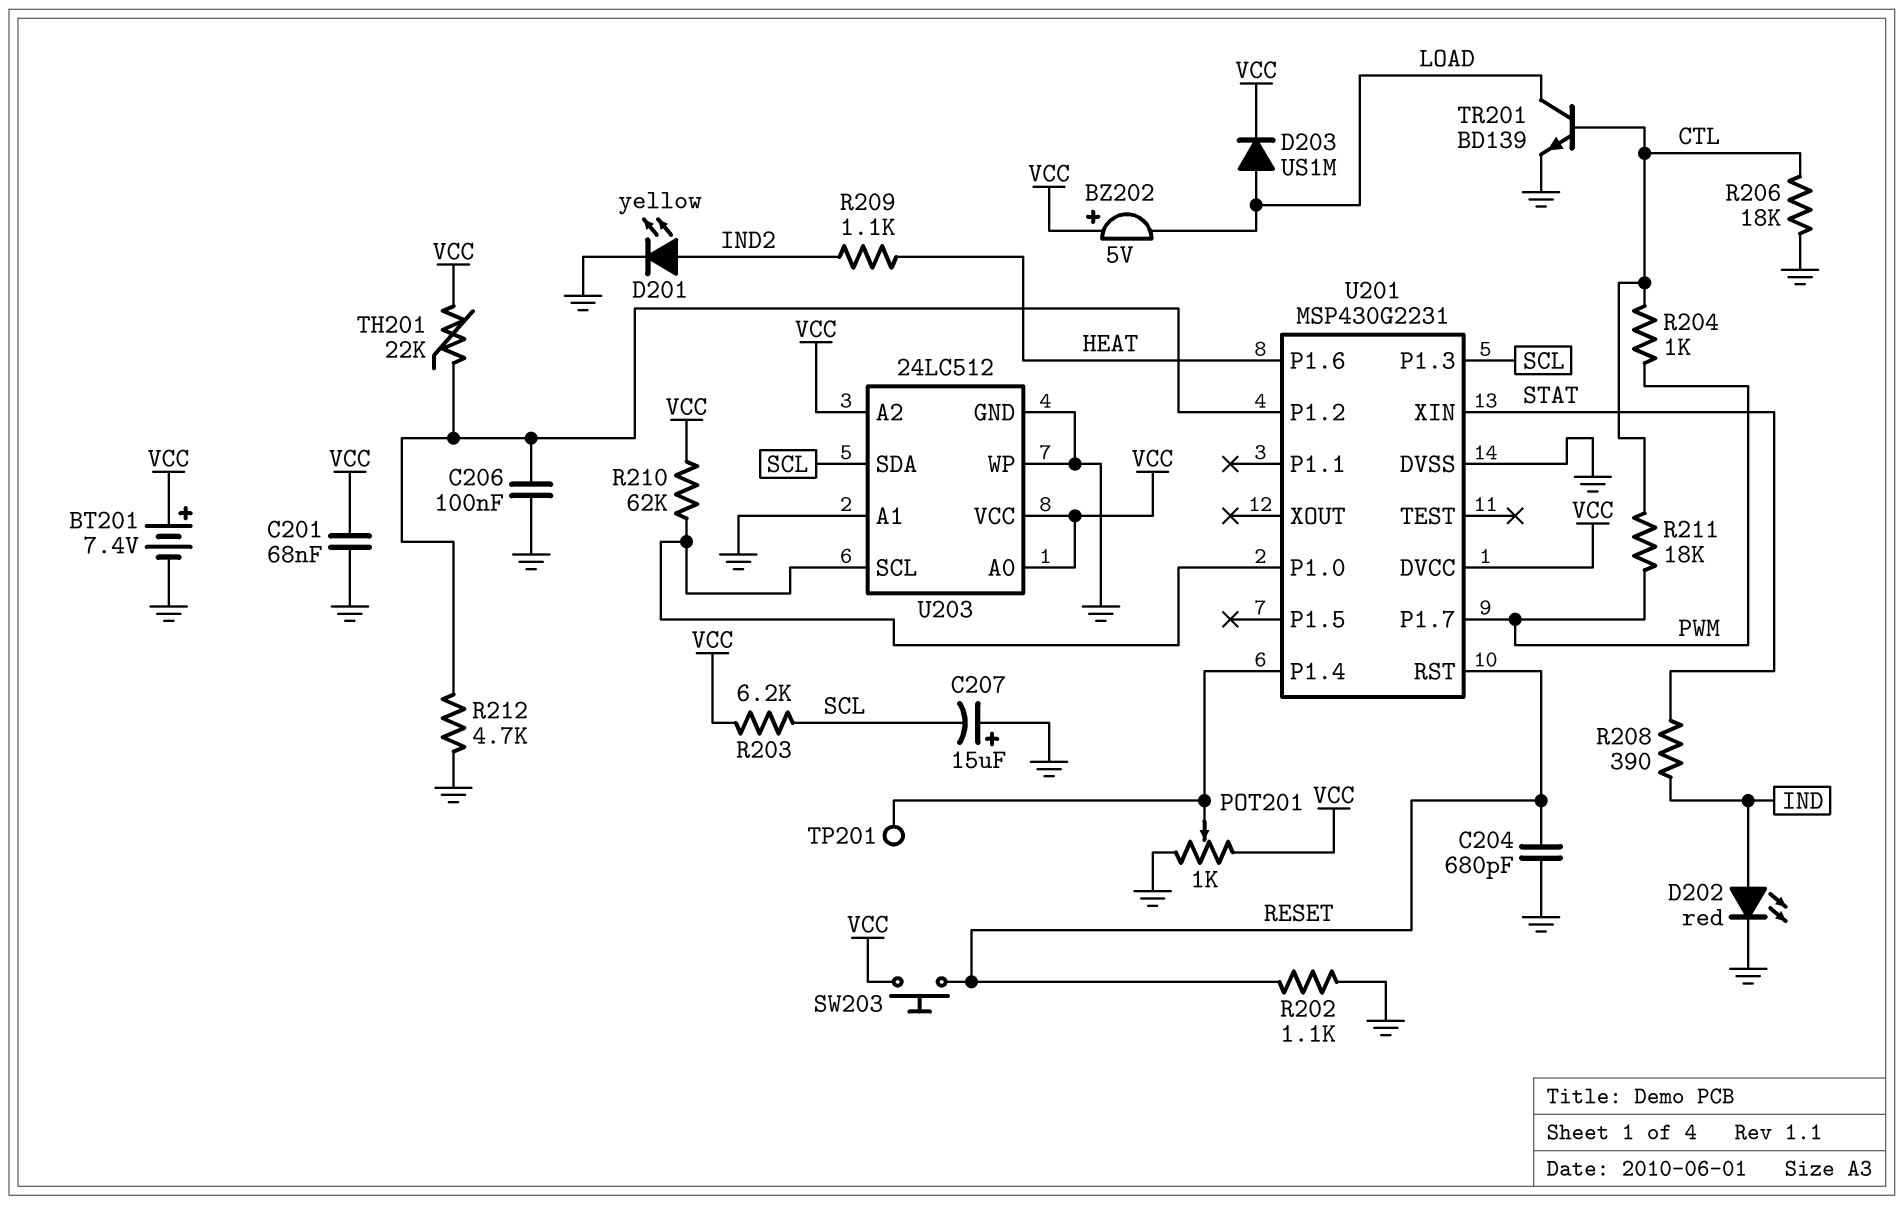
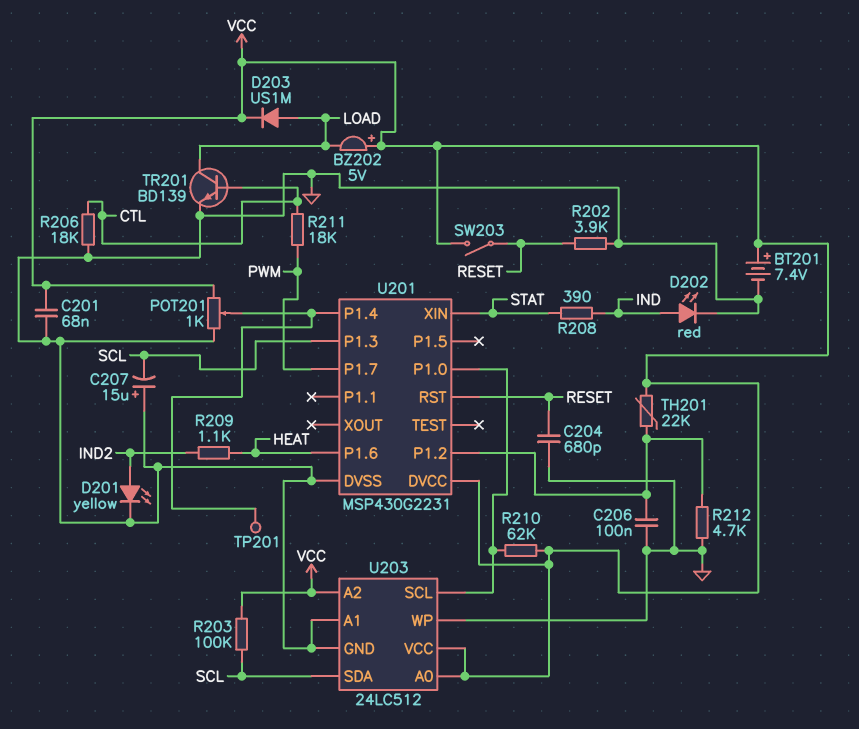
R202: 1.1k (GND, RESET) -> 3.9k (GND, RESET)
R203: 6.2k (SCL, VCC) -> 100k (SCL, VCC)
R204: 1k (CTL, PWM) -> none
SW203: button (RESET, VCC) -> switch (RESET, VCC)

